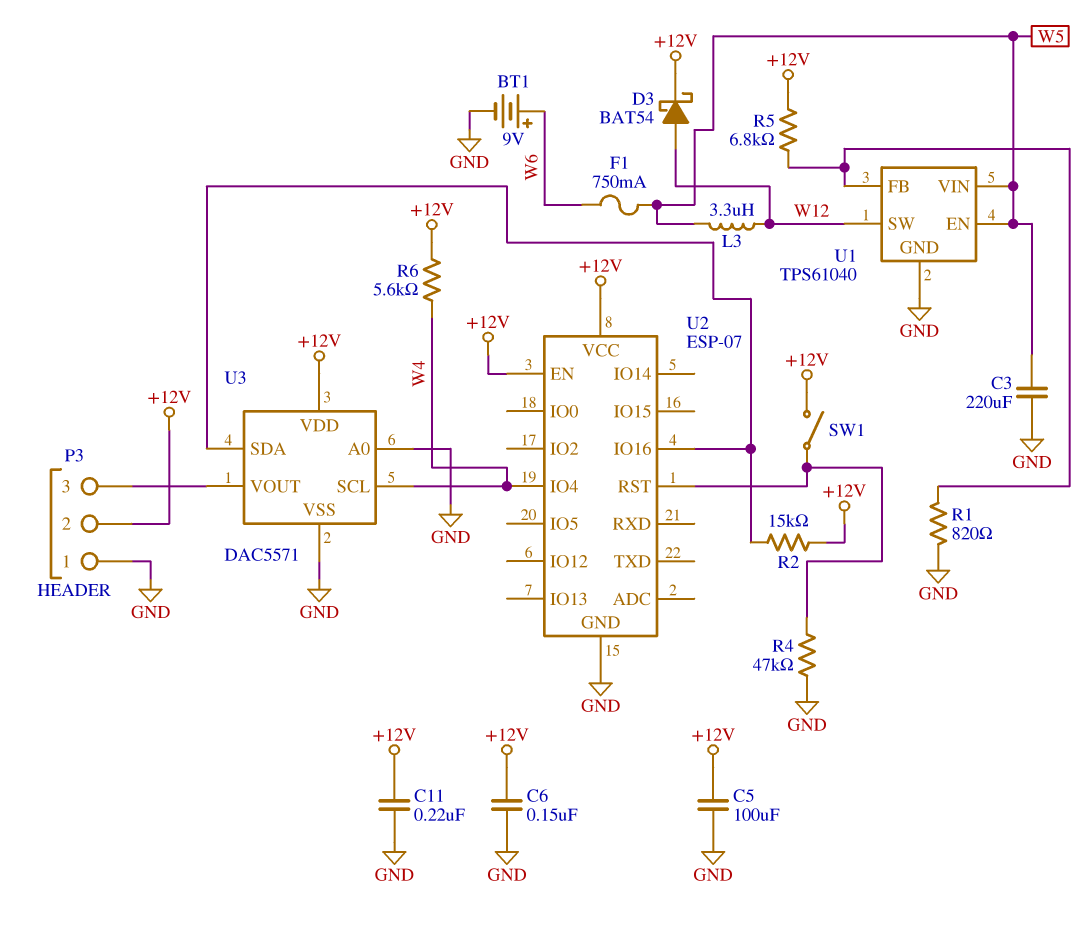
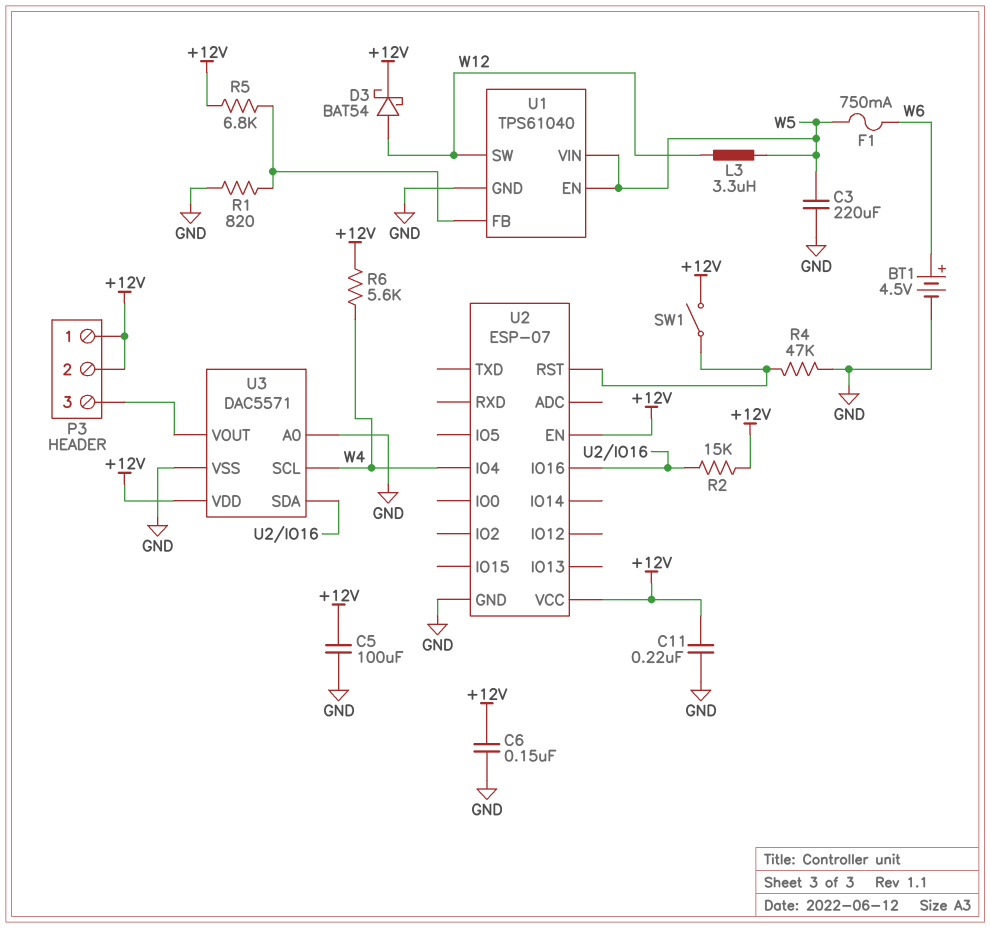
BT1: 9V (plus W6, minus GND) -> 4.5V (plus W6, minus GND)
P3 pin 1: GND -> +12V

